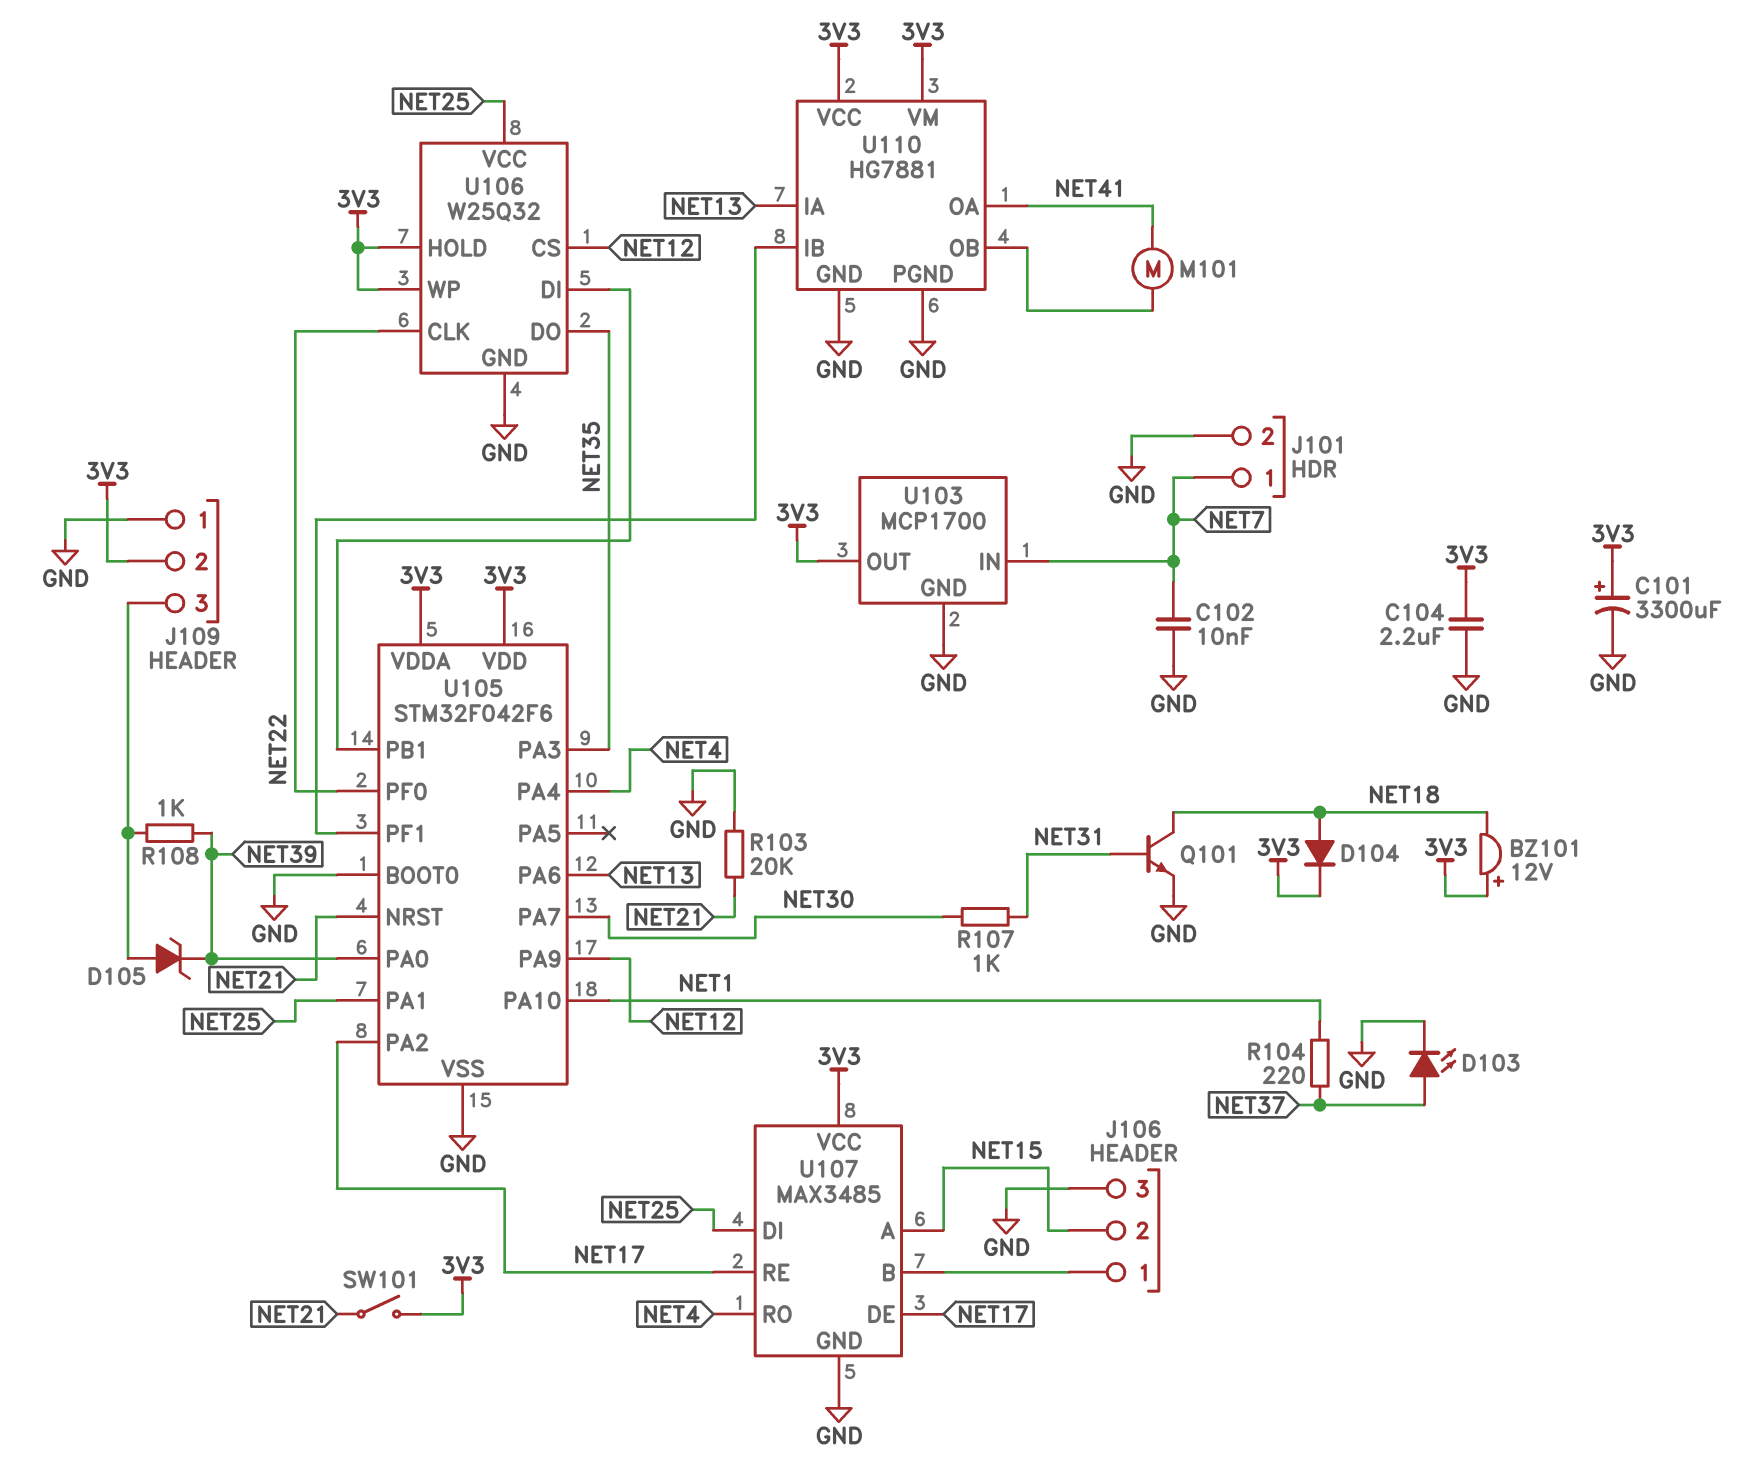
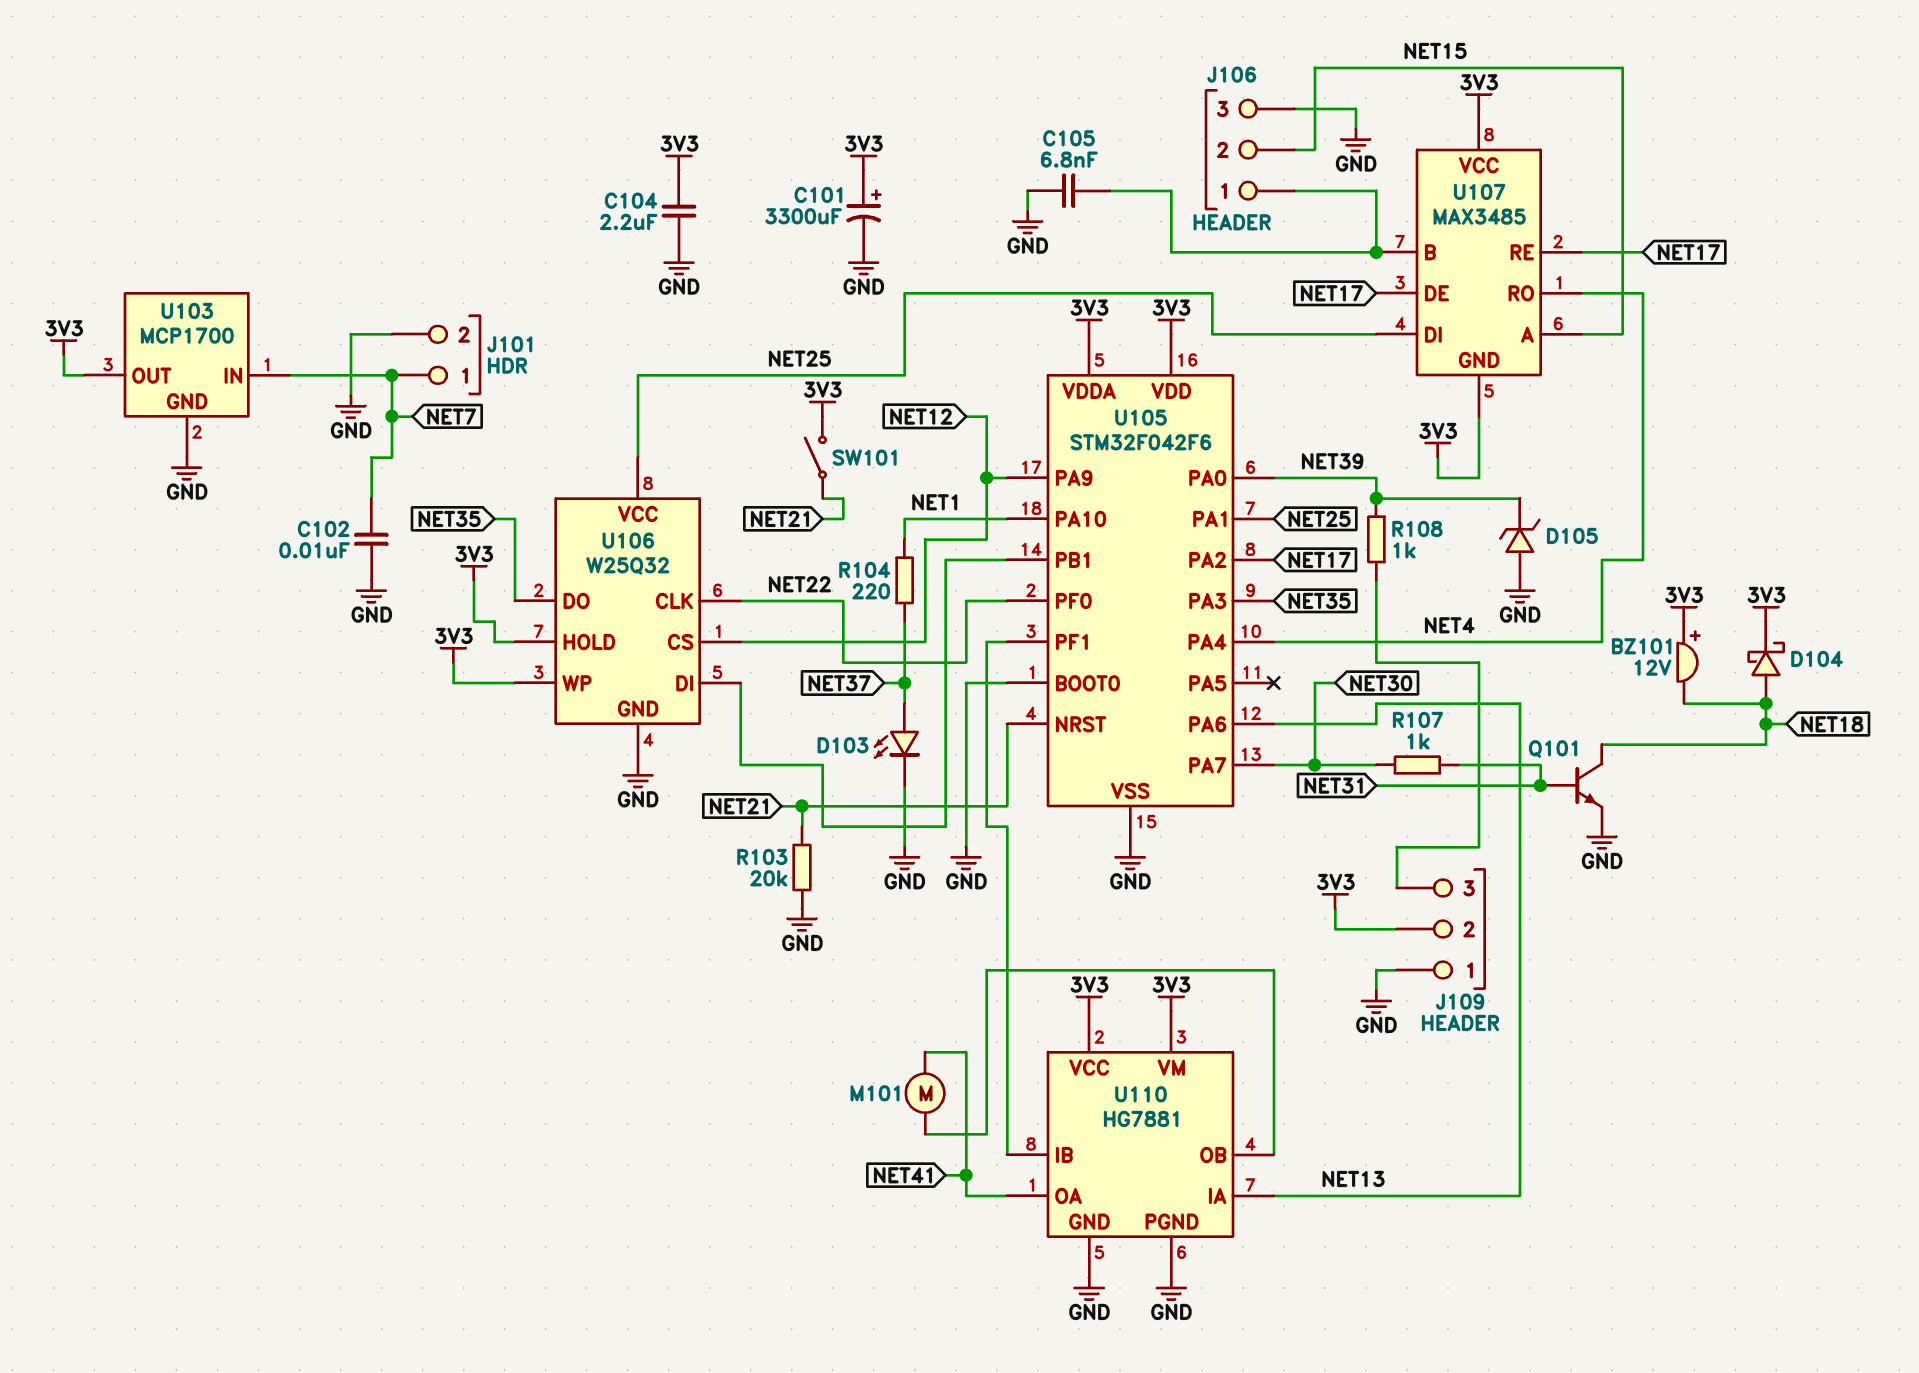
C105: none -> 6.8nF (GND, J106/1)
D104: diode (A NET18, K 3V3) -> schottky (A NET18, K 3V3)
D105: zener (A J109/3, K NET39) -> zener (A GND, K NET39)
U107 pin GND: GND -> 3V3

